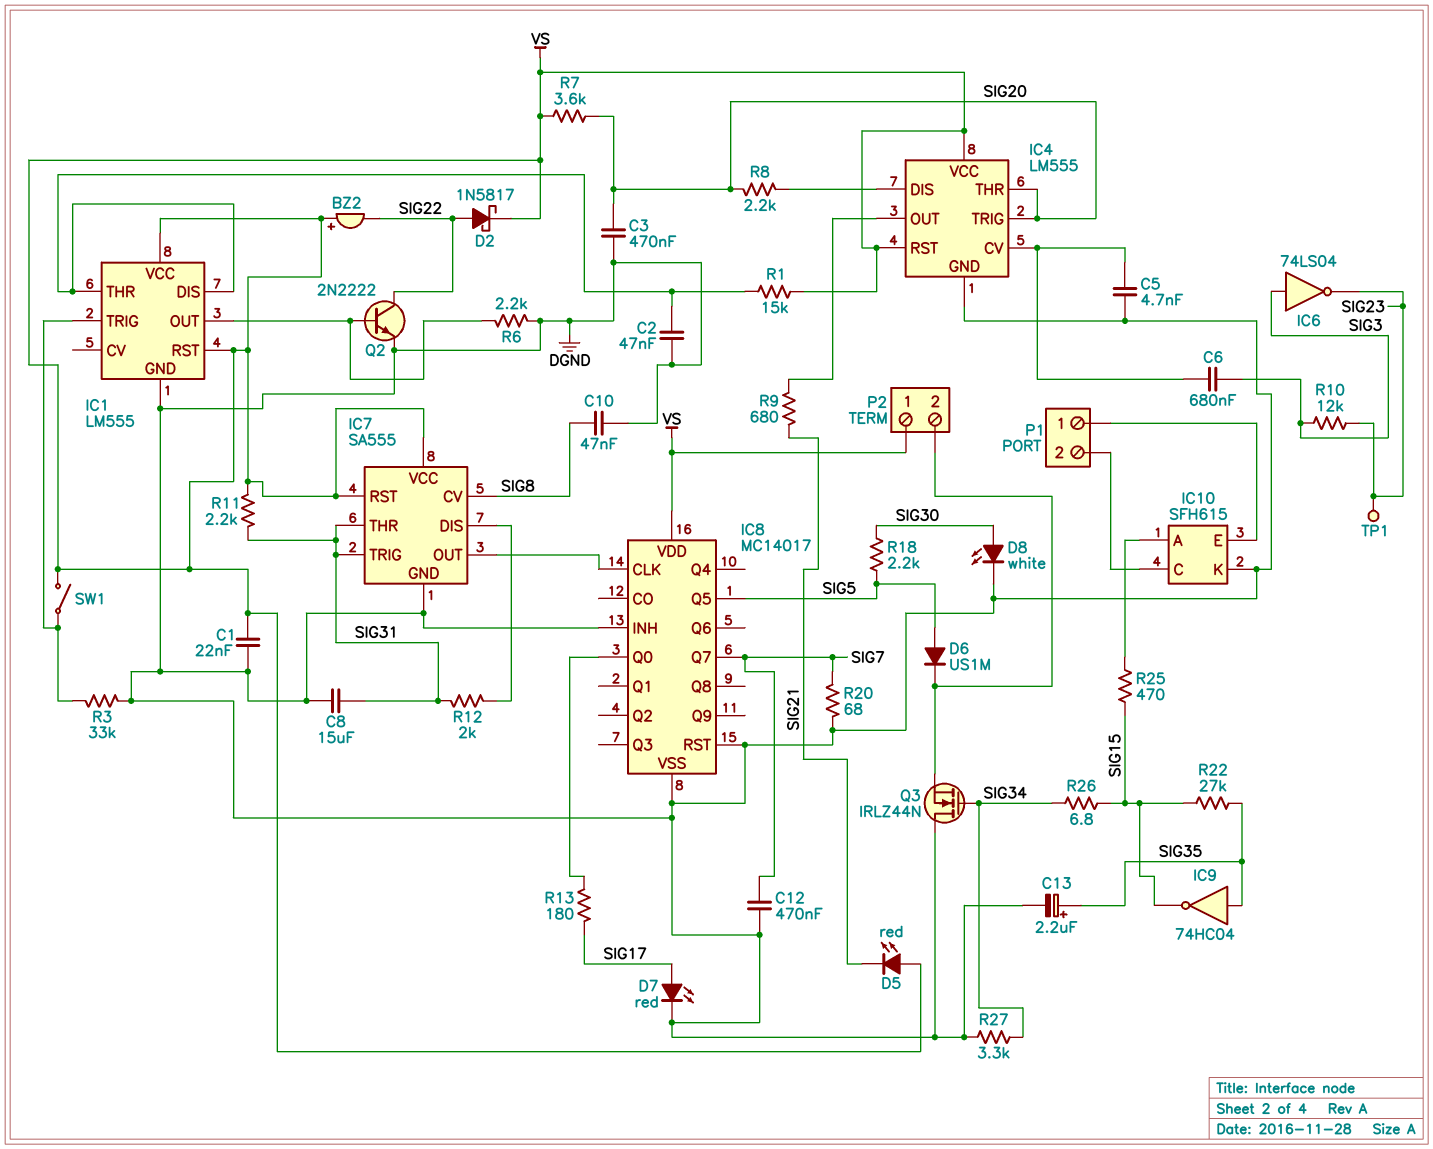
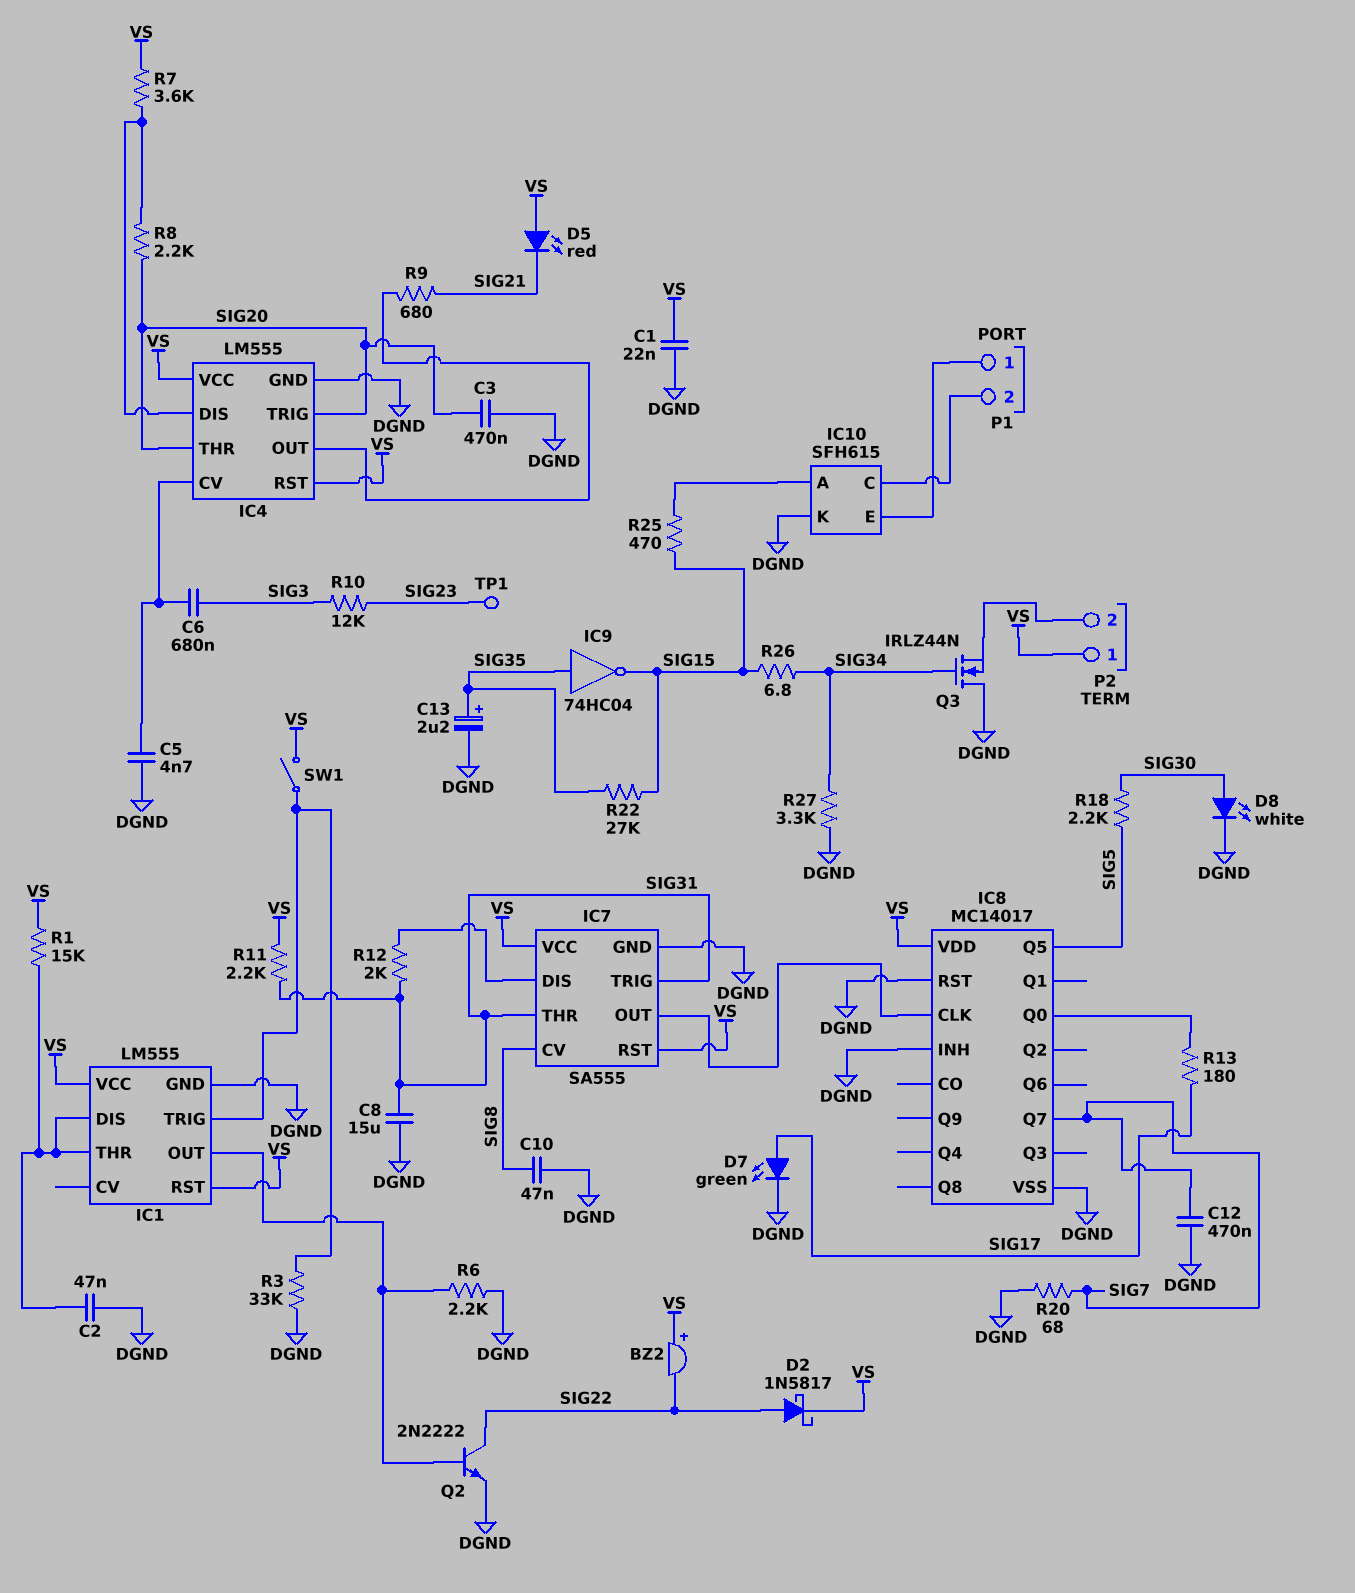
D6: diode US1M (A SIG5, K P2/2) -> none
D7: LED red (A SIG17, K DGND) -> LED green (A SIG17, K DGND)
IC6: NOT 74LS04 (in SIG3, out SIG23) -> none
R7: 3.6k (SIG20, VS) -> 3.6k (IC4/DIS, VS)

